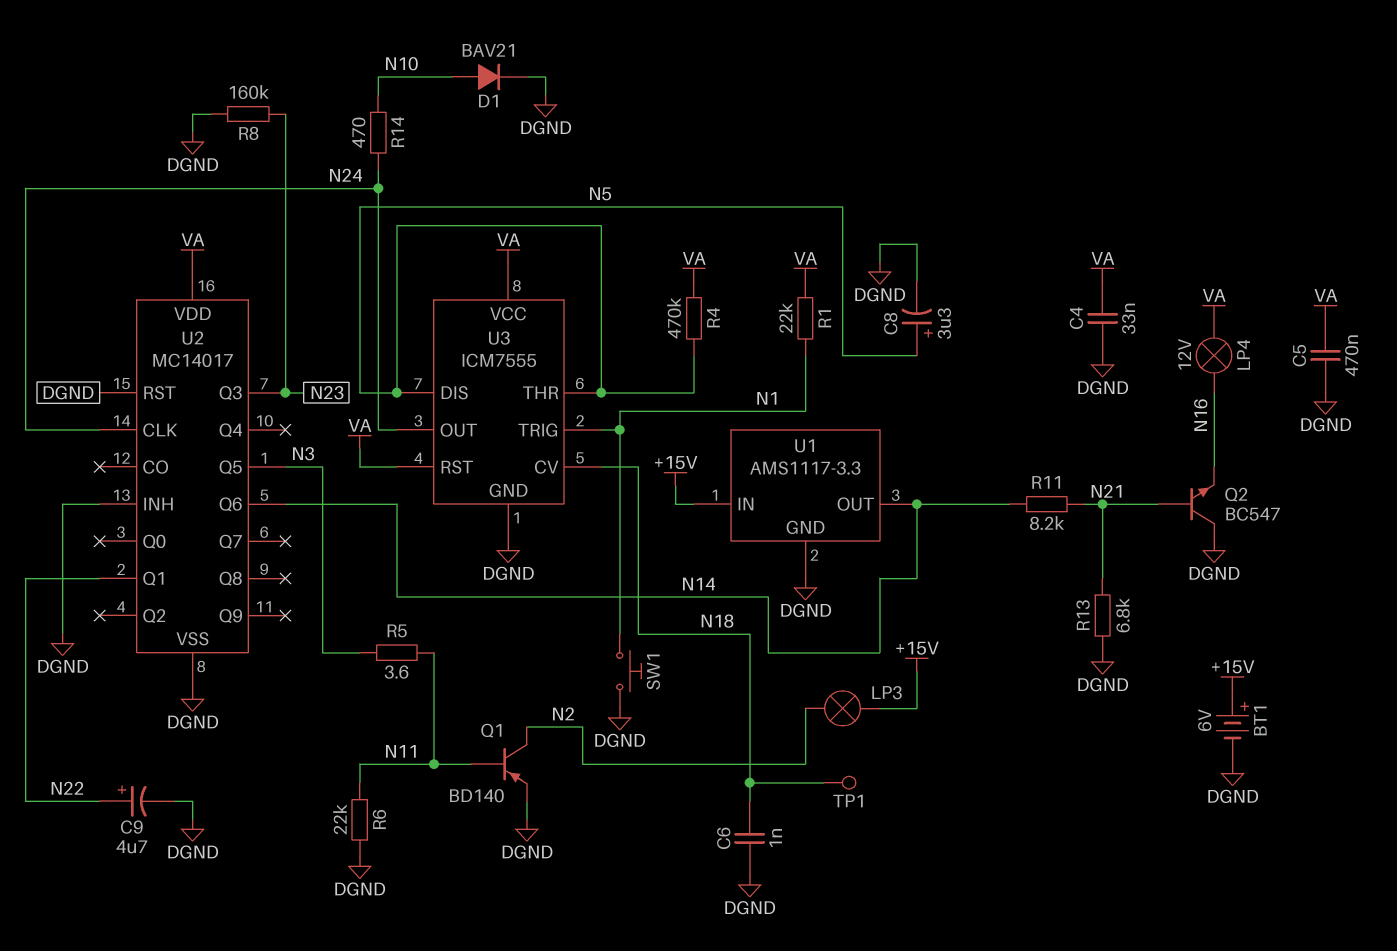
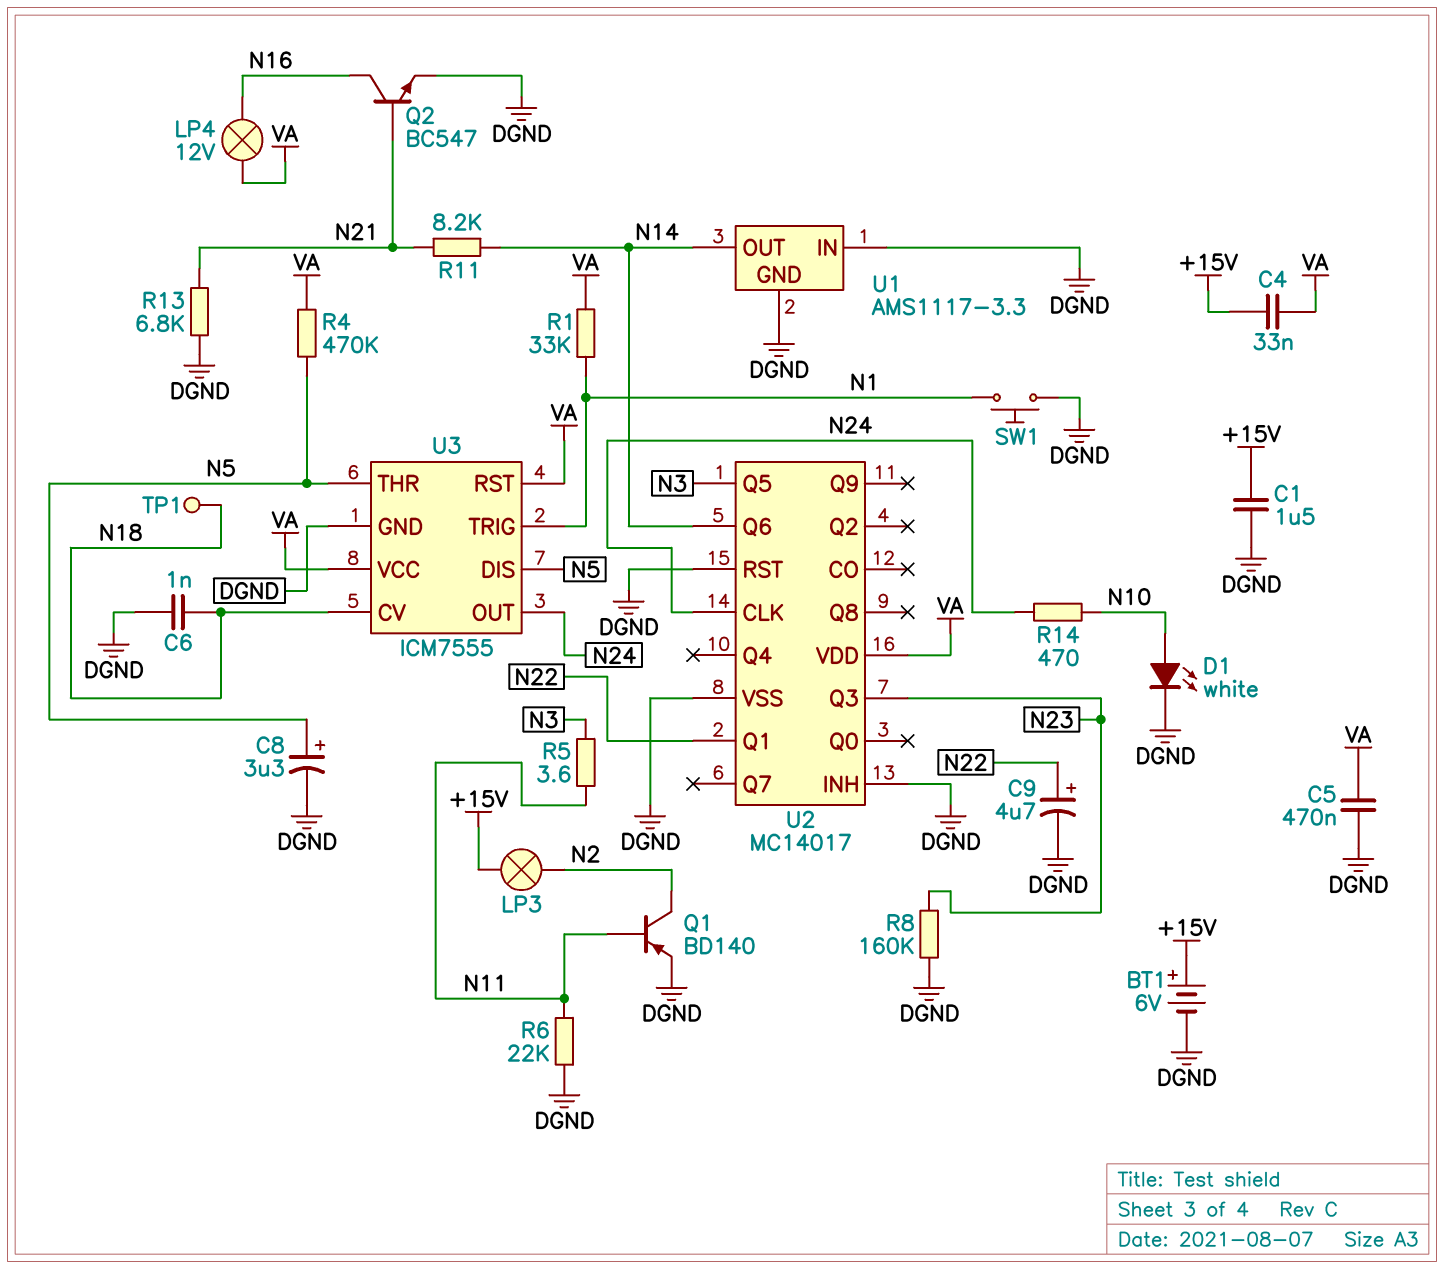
C1: none -> 1.5uF (+15V, DGND)
C4: 33nF (DGND, VA) -> 33nF (+15V, VA)
D1: diode BAV21 (A N10, K DGND) -> LED white (A N10, K DGND)
Q2: NPN BC547 (B N21, C DGND, E N16) -> NPN BC547 (B N21, C N16, E DGND)
R1: 22k (N1, VA) -> 33k (N1, VA)
U1 pin IN: +15V -> DGND

